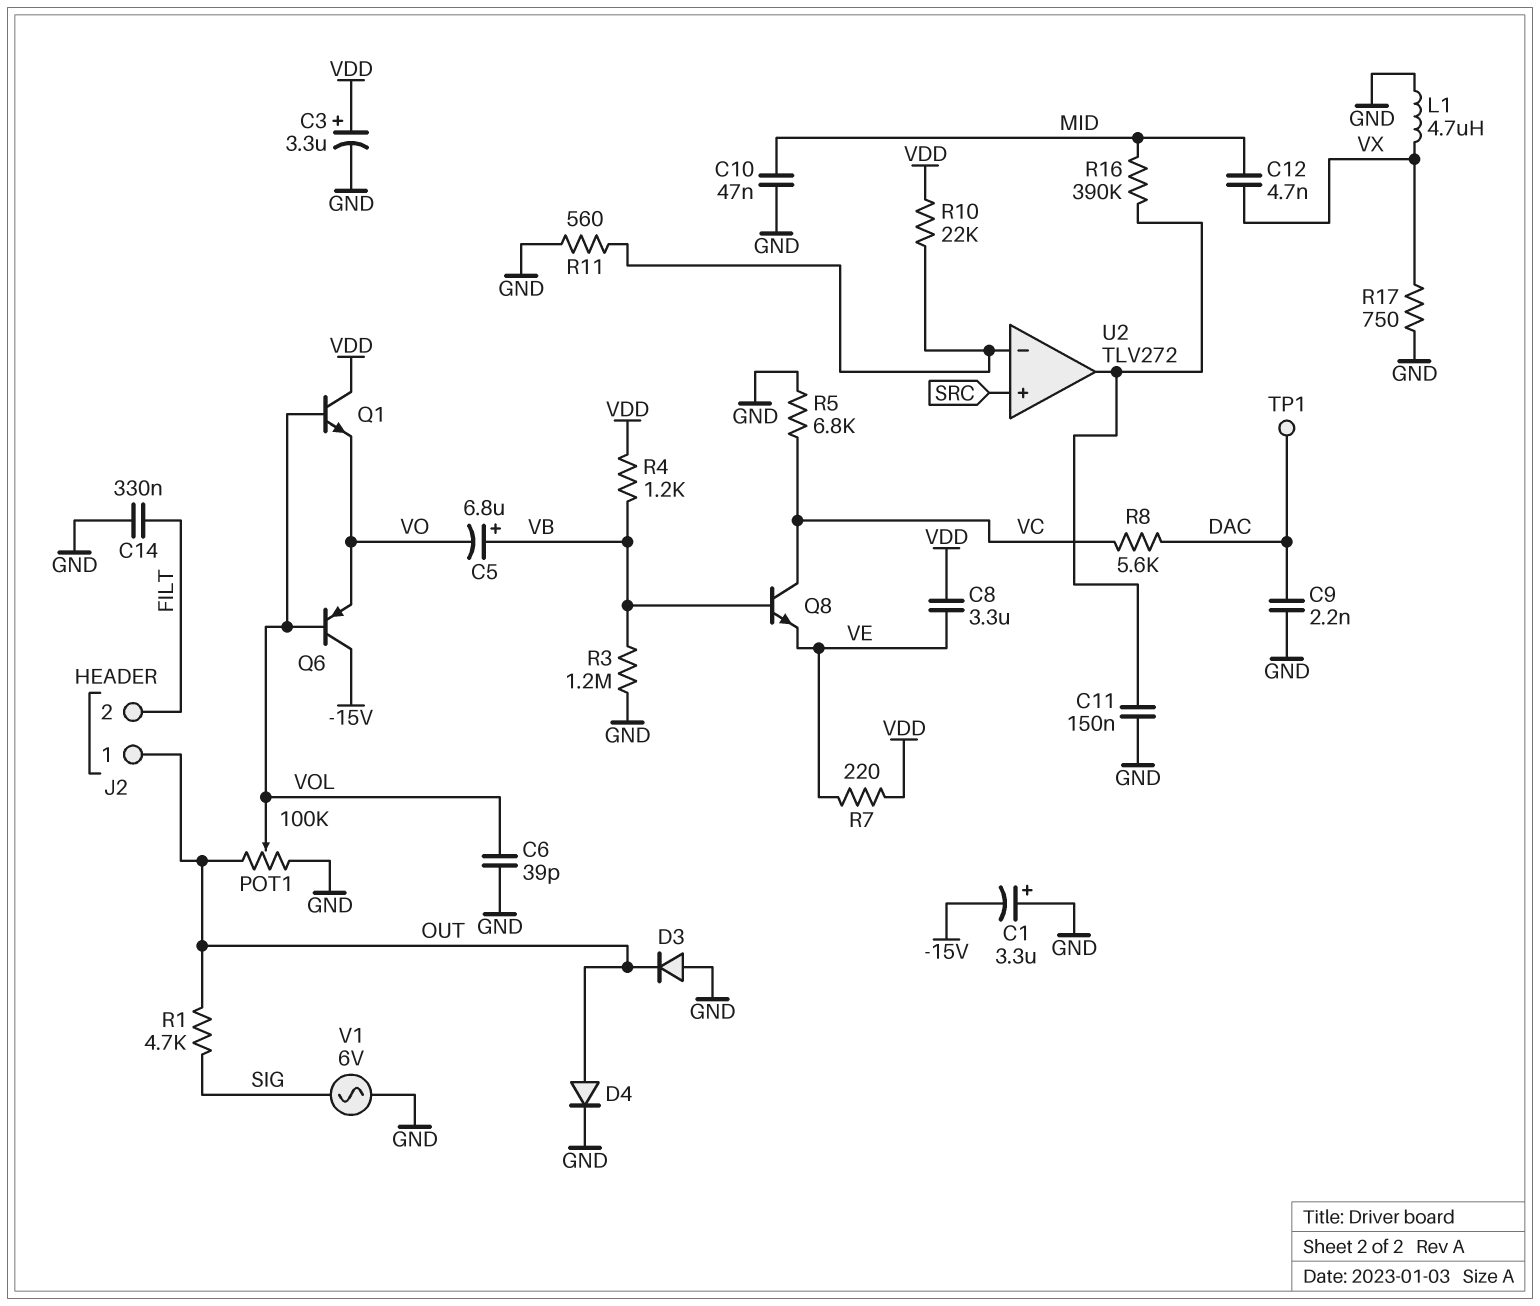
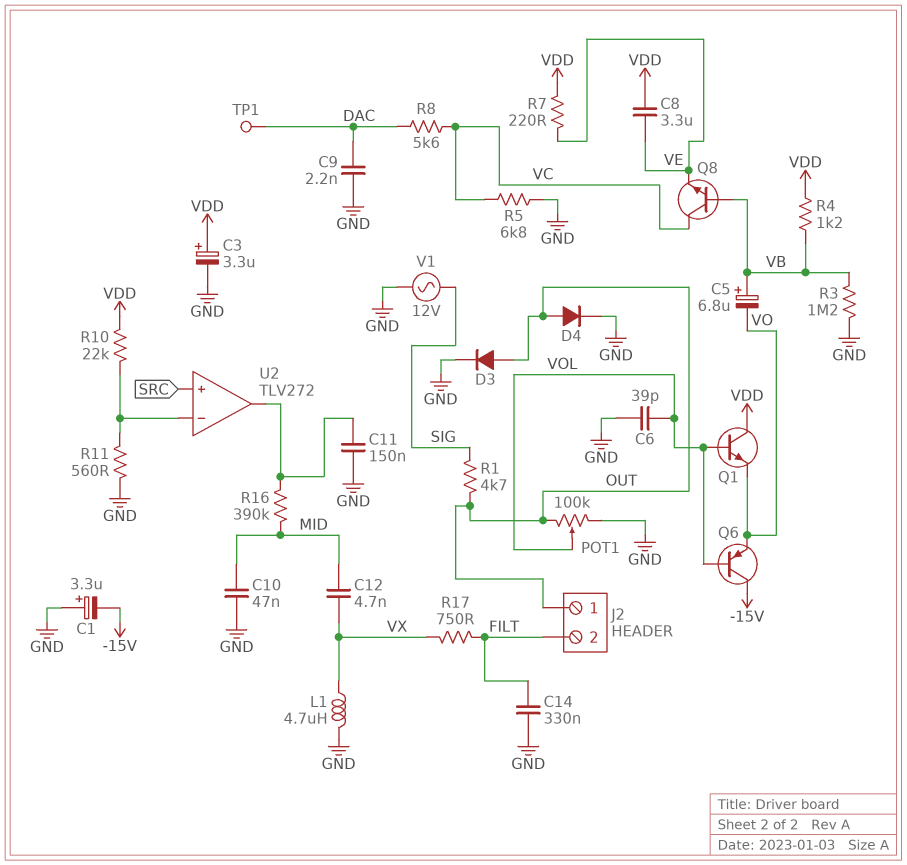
D3: diode (A GND, K OUT) -> diode (A OUT, K GND)
R17: 750 (GND, VX) -> 750 (FILT, VX)
V1: AC 6V (GND, SIG) -> AC 12V (GND, SIG)

